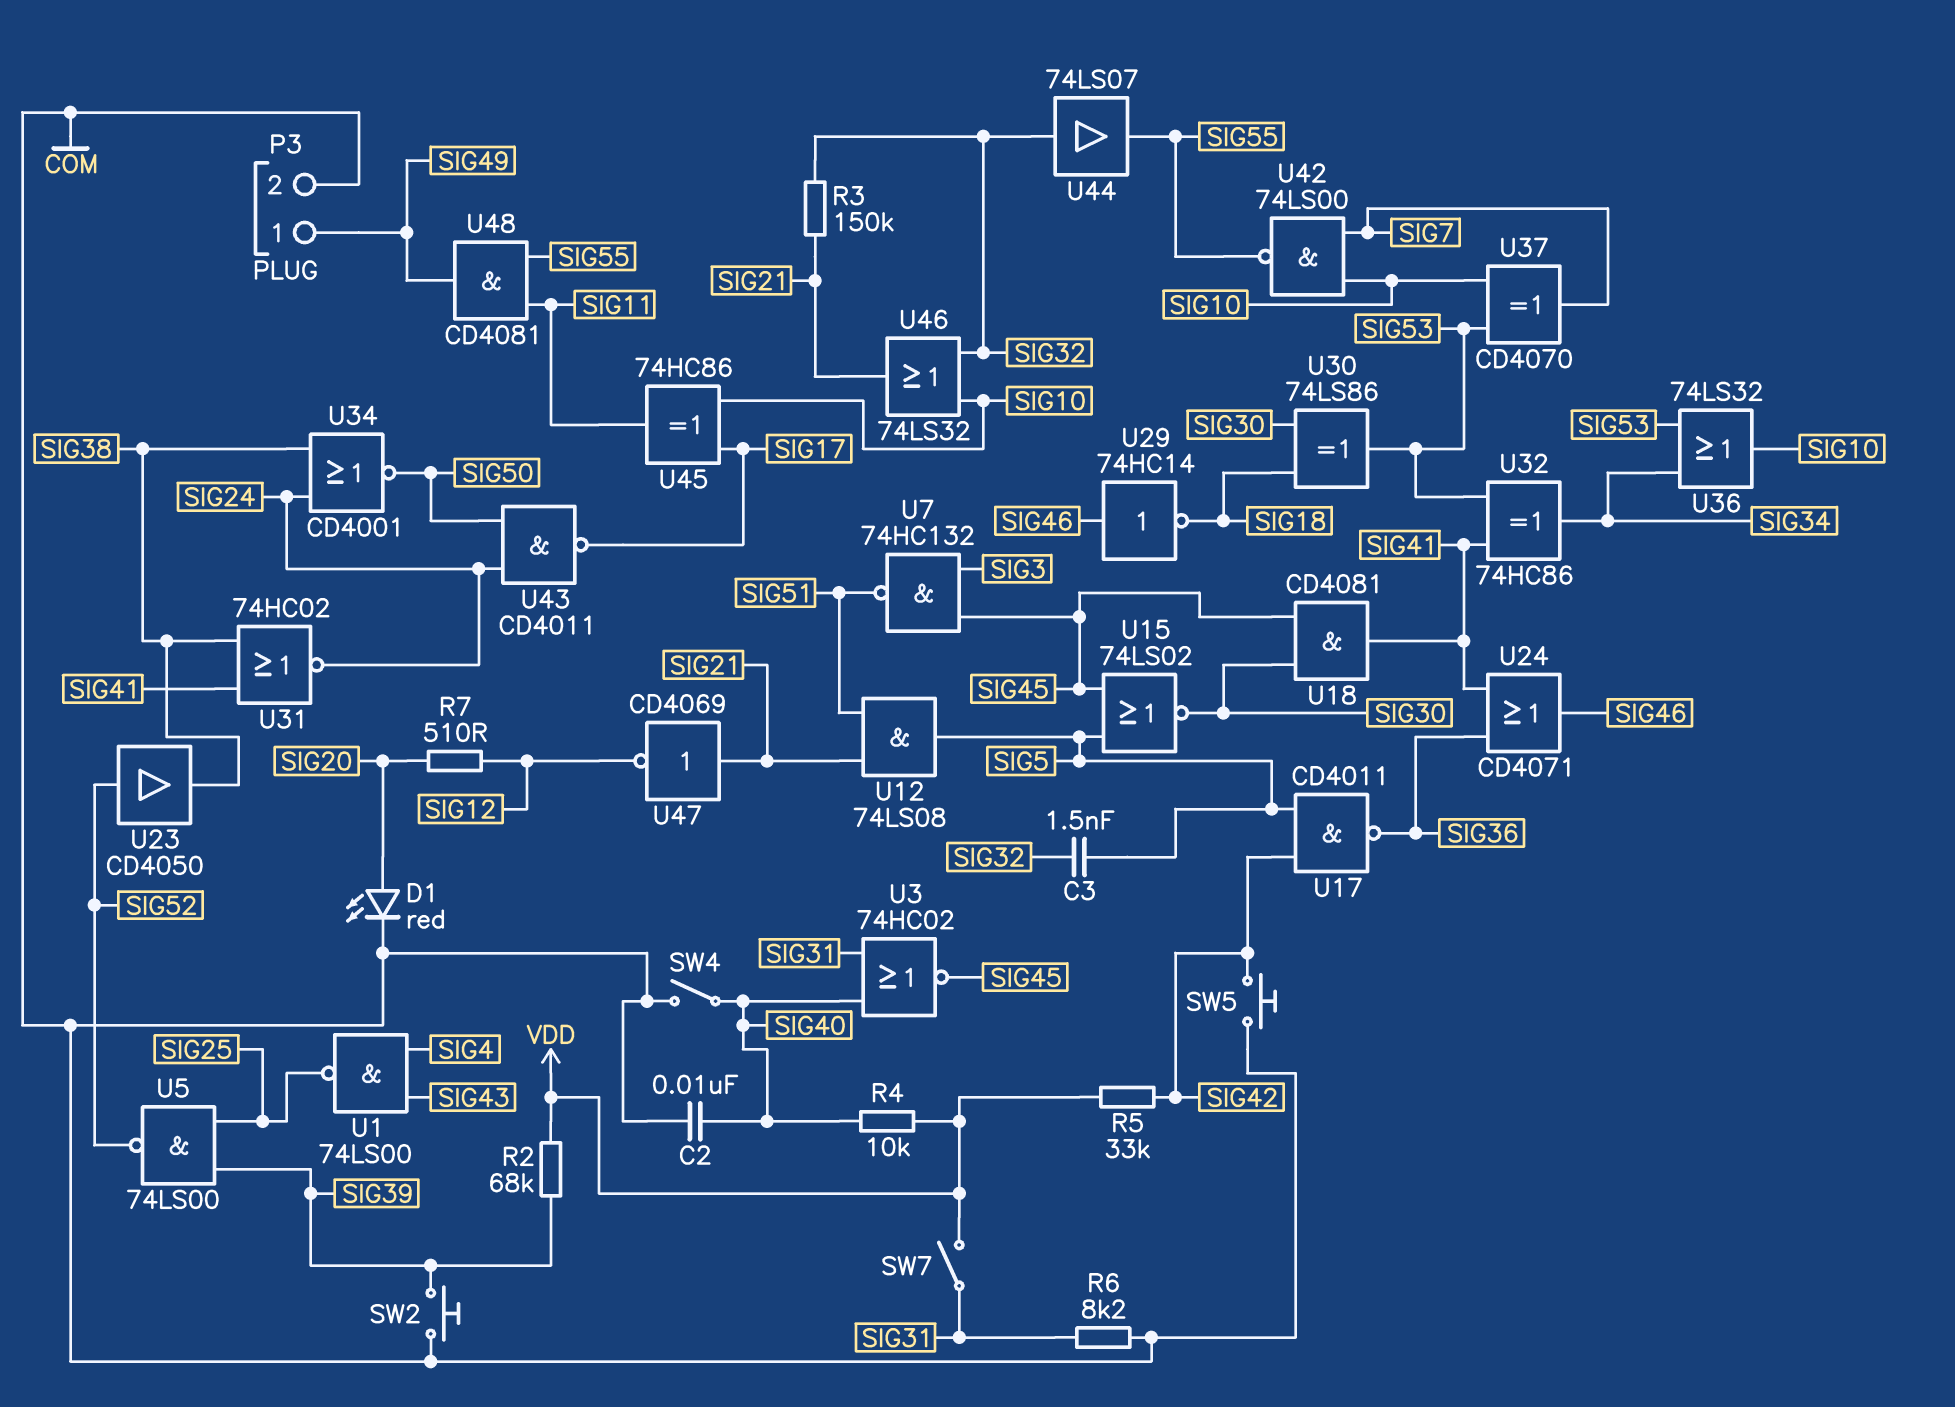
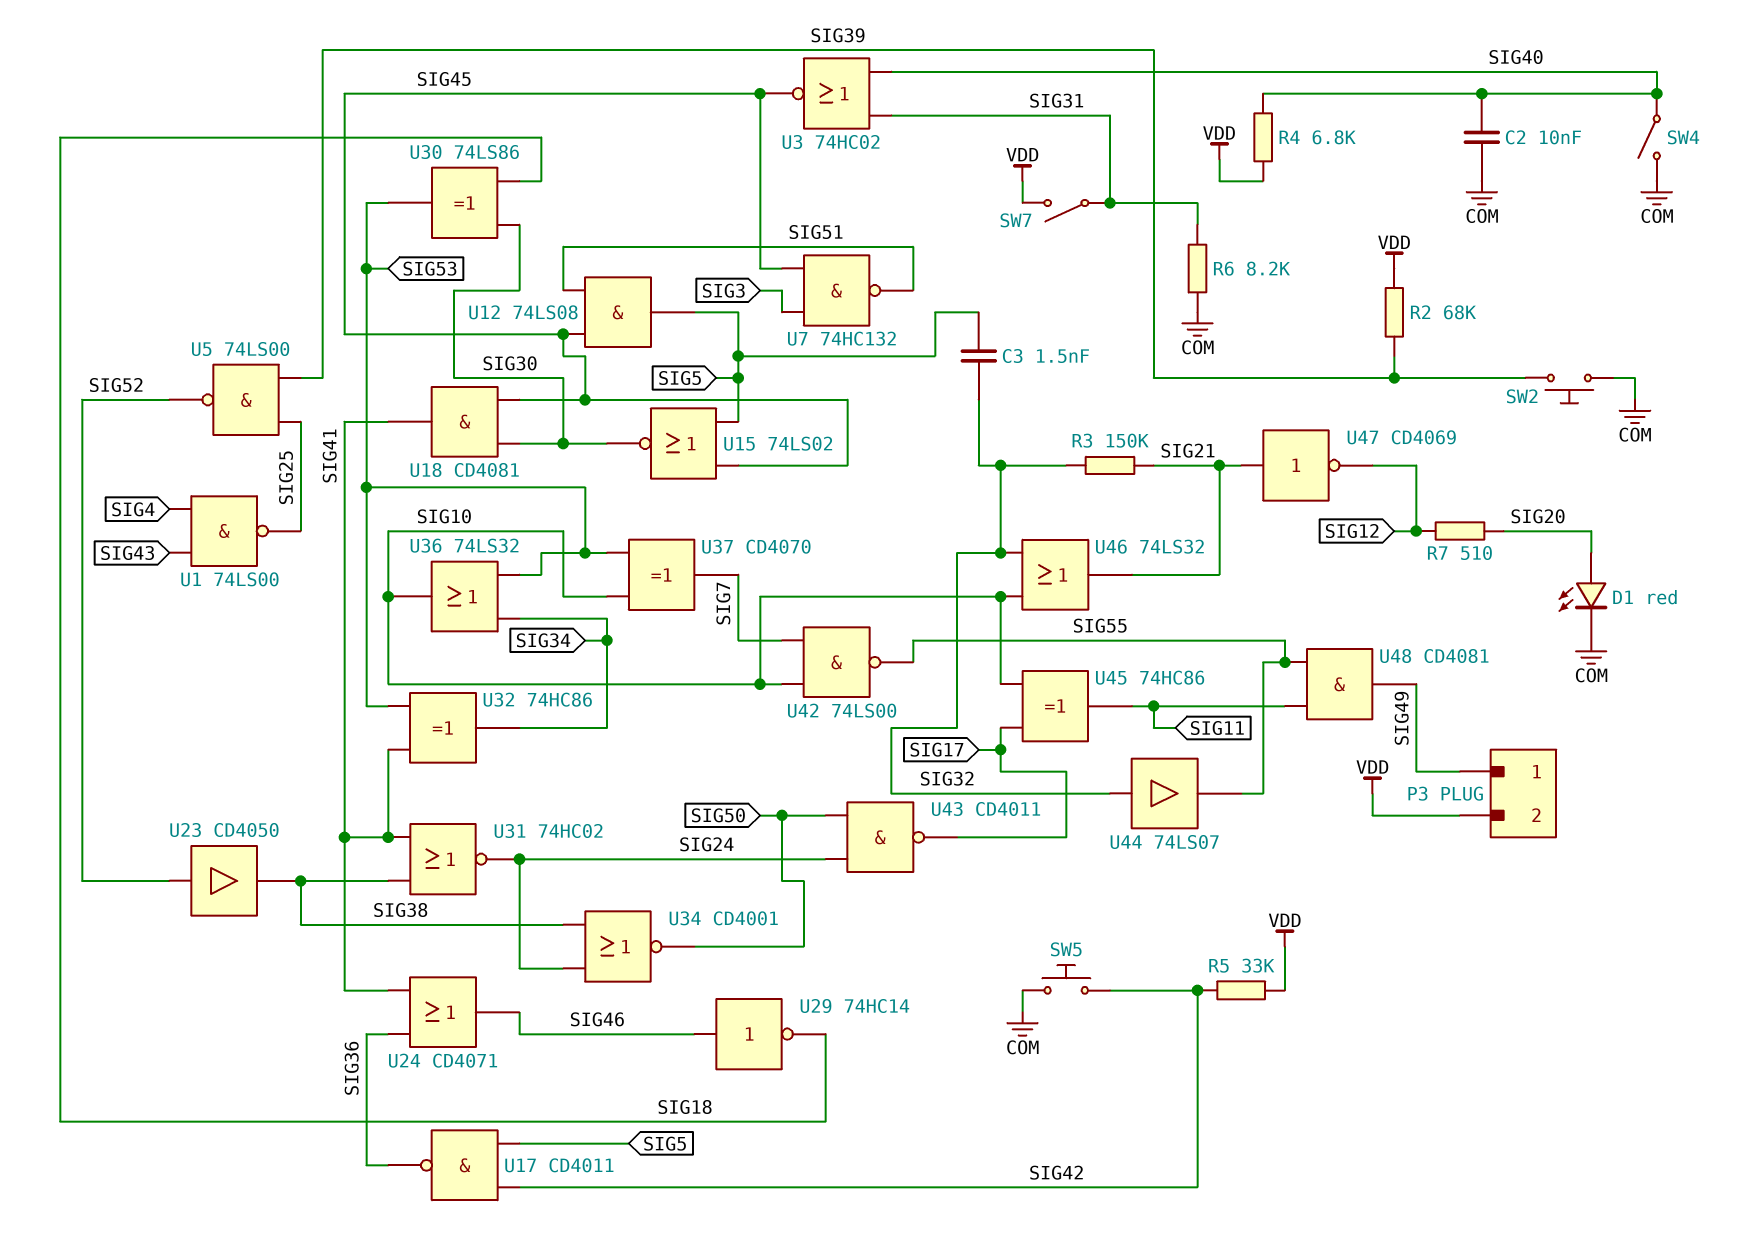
P3 pin 2: COM -> VDD
R4: 10k (SIG40, VDD) -> 6.8k (SIG40, VDD)
U12: AND 74LS08 (in SIG21, in SIG51, out SIG5) -> AND 74LS08 (in SIG45, in SIG51, out SIG5)

